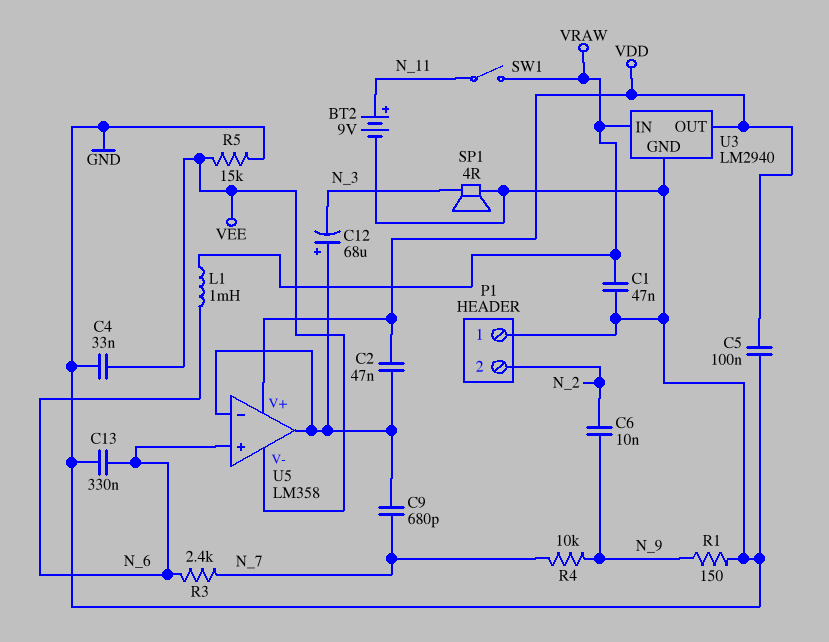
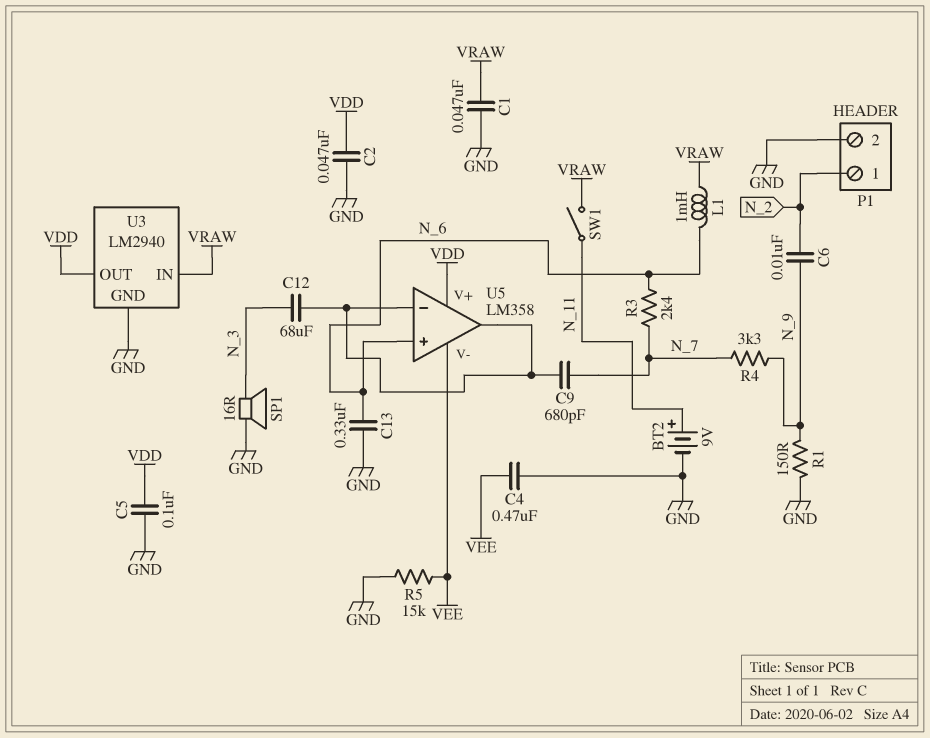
C2: 47nF (U5/in-, VDD) -> 47nF (GND, VDD)
C4: 33nF (GND, VEE) -> 470nF (GND, VEE)
C12: 68uF (plus U5/in-, minus N_3) -> 68uF (N_3, U5/in-)
P1 pin 1: GND -> N_2
P1 pin 2: N_2 -> GND
R4: 10k (N_7, N_9) -> 3.3k (N_7, N_9)
SP1: speaker 4R (GND, N_3) -> speaker 16R (GND, N_3)

